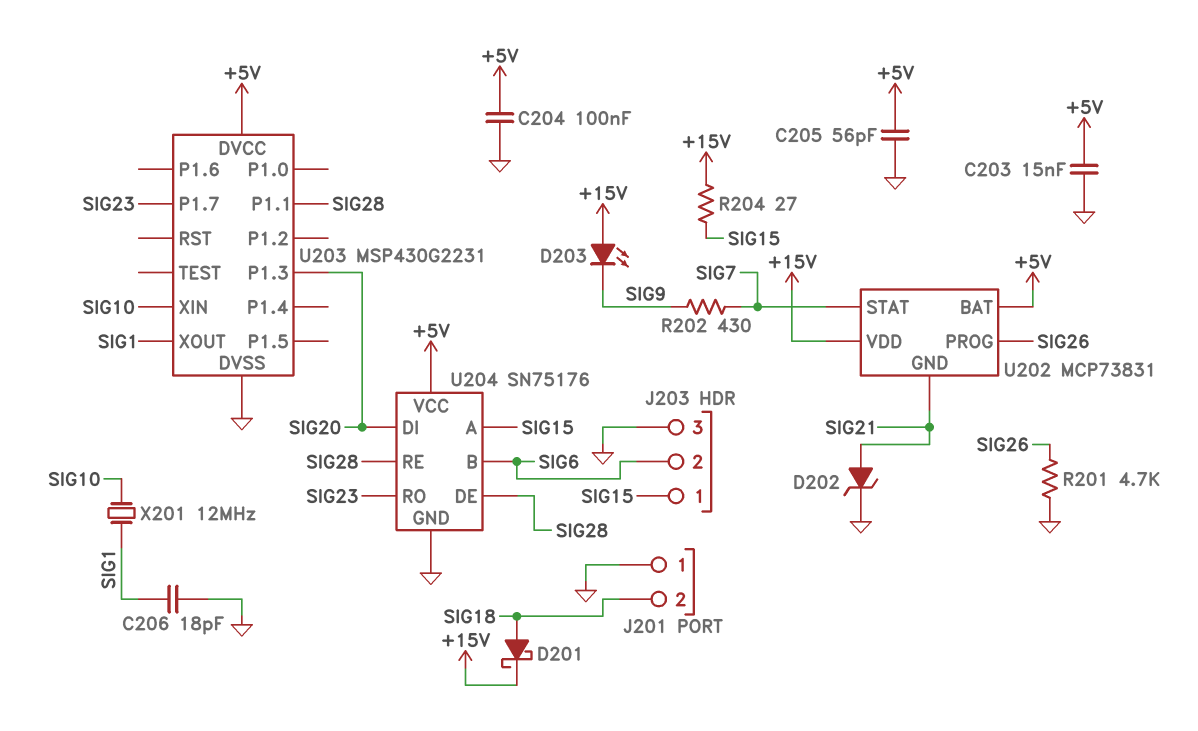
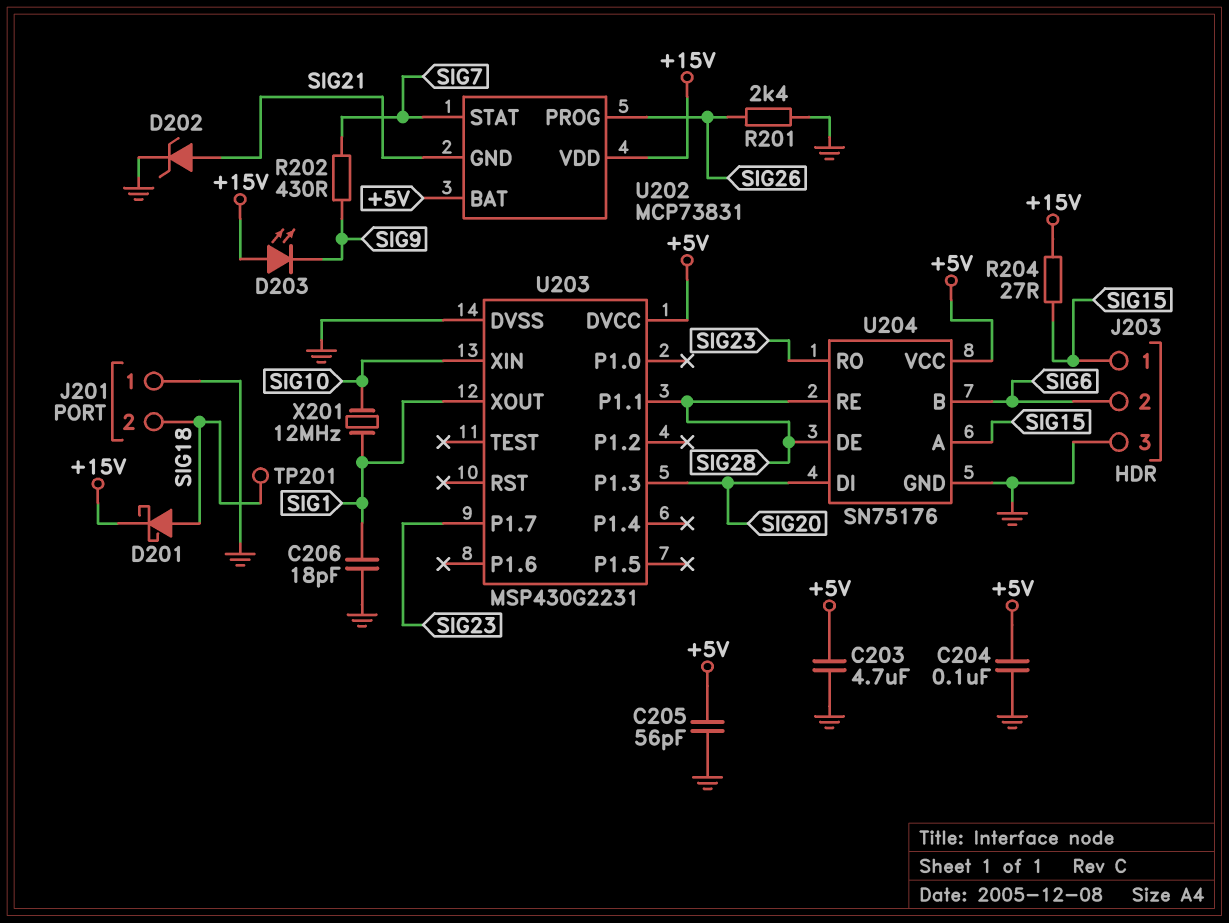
C203: 15nF (+5V, GND) -> 4.7uF (+5V, GND)
R201: 4.7k (GND, SIG26) -> 2.4k (GND, SIG26)
TP201: none -> test point (SIG18)

